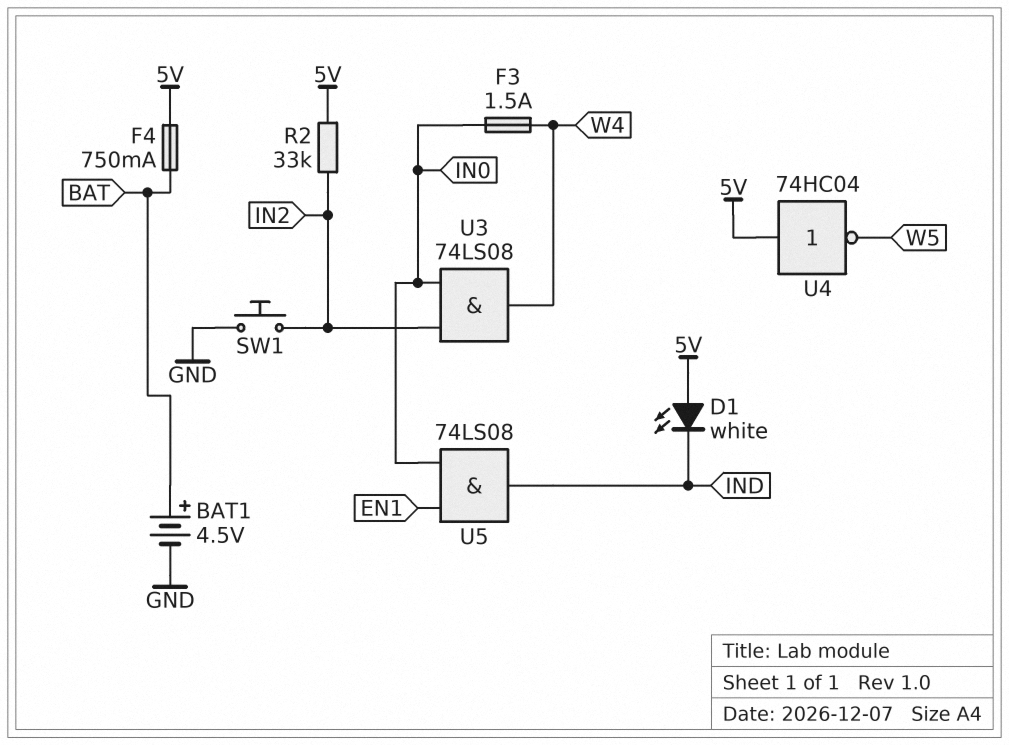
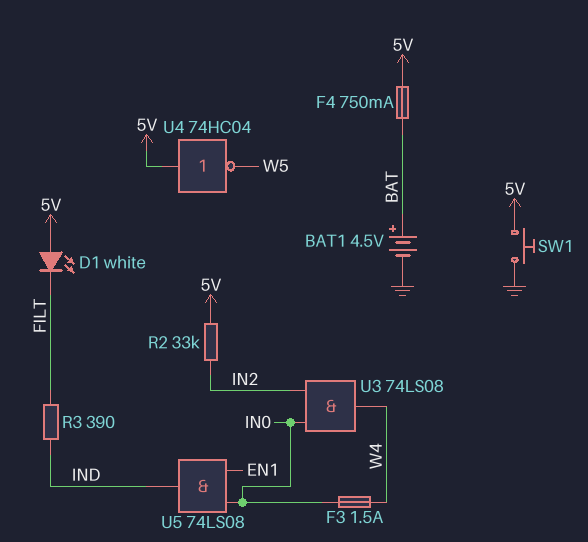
D1: LED white (A 5V, K IND) -> LED white (A 5V, K FILT)
R3: none -> 390 (FILT, IND)
SW1: button (GND, IN2) -> button (5V, GND)

